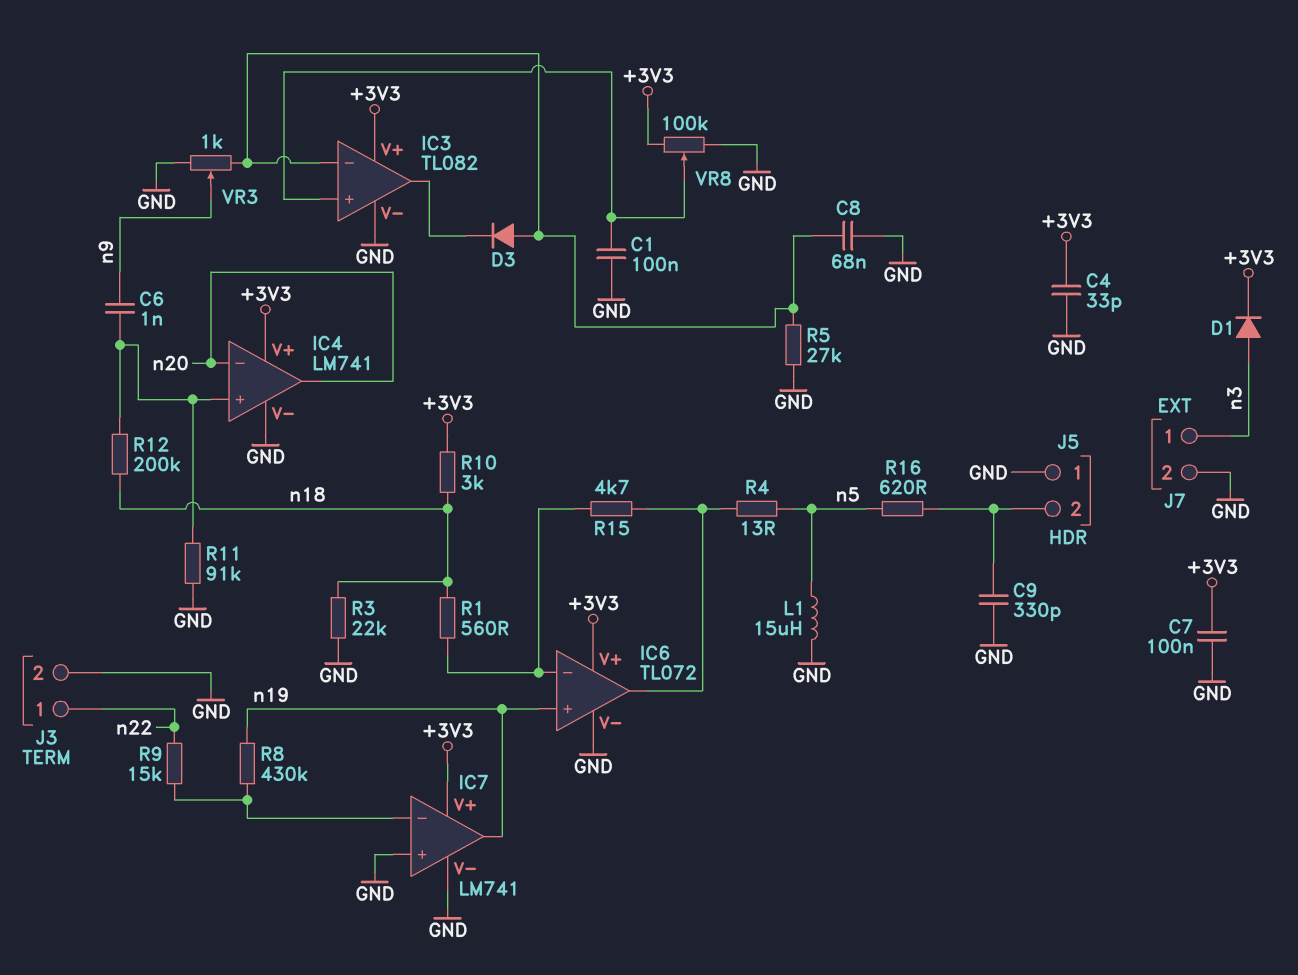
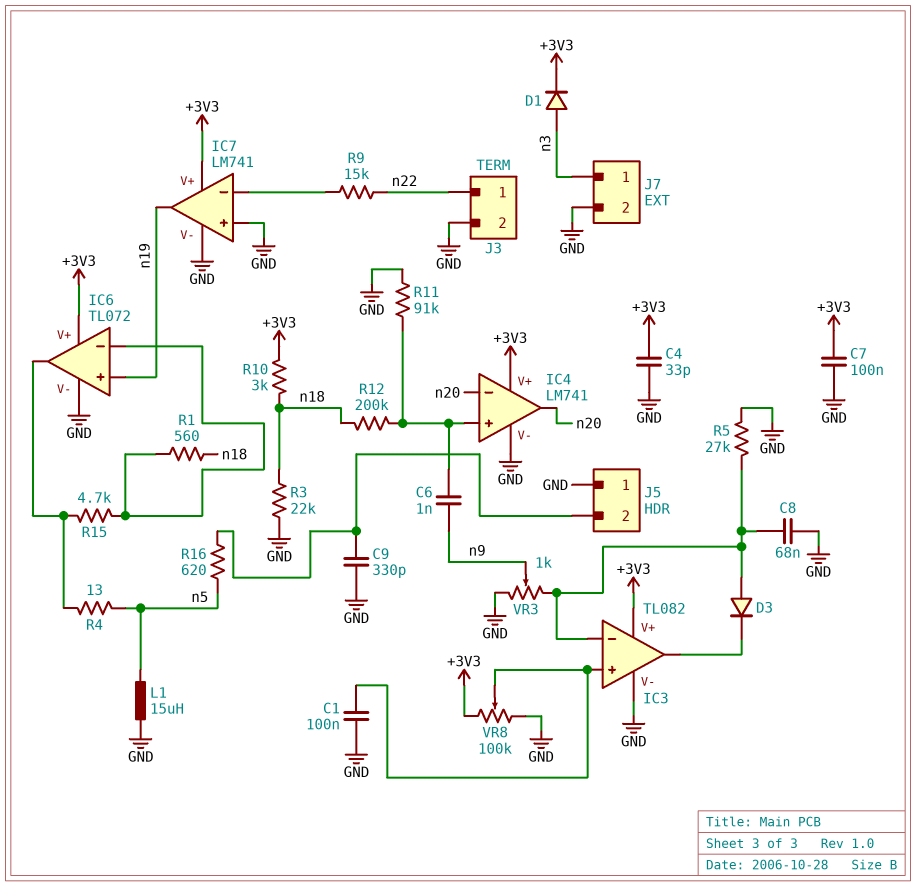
R8: 430k (IC7/in-, n19) -> none

